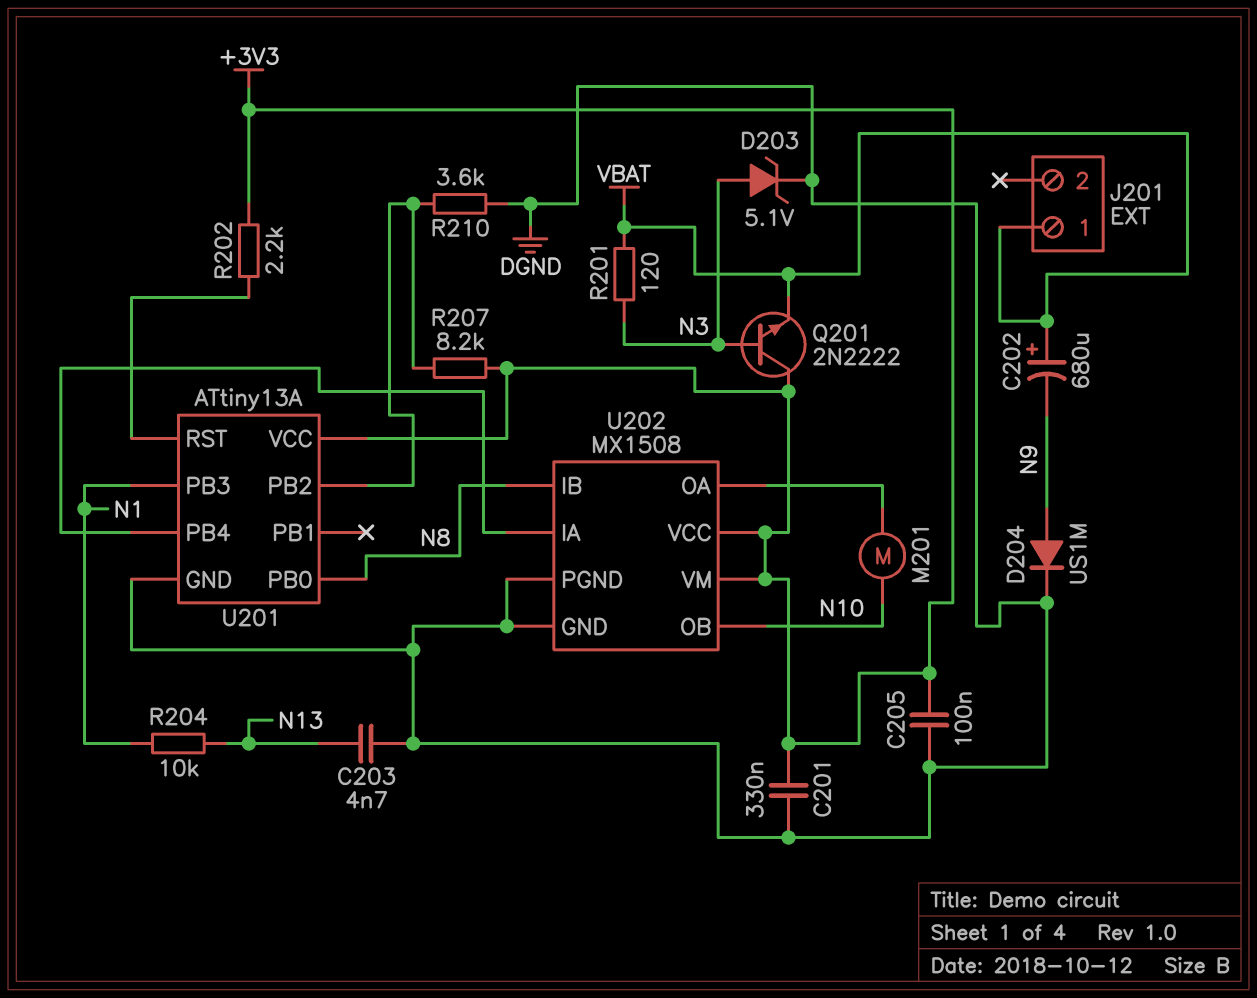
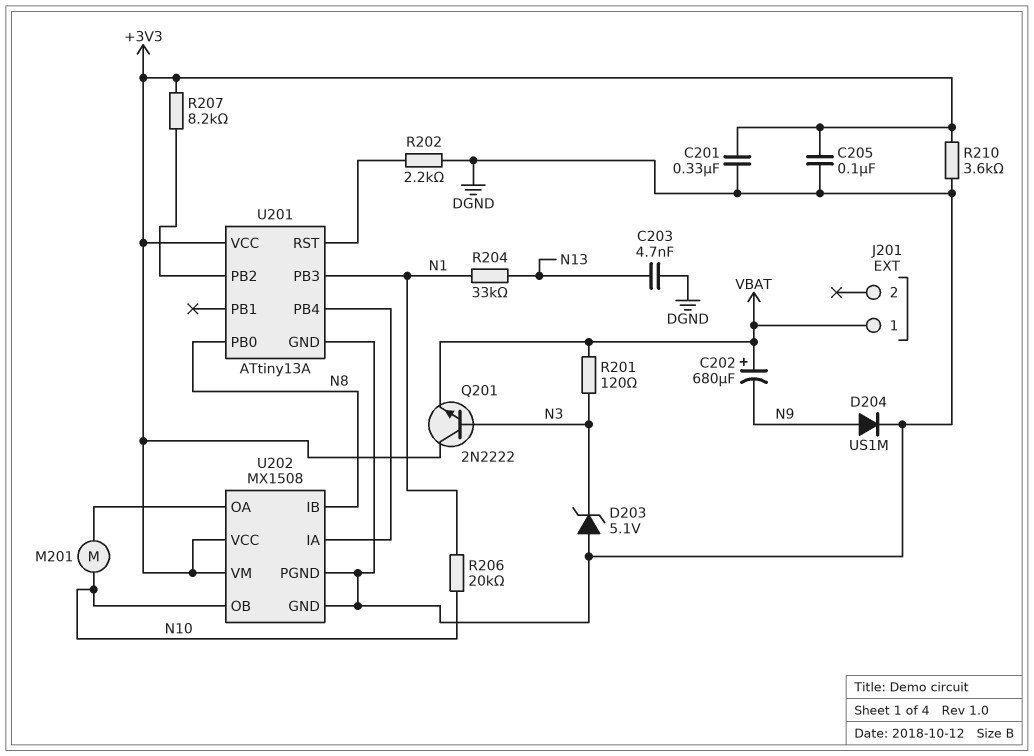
D203: zener 5.1V (A N3, K DGND) -> zener 5.1V (A DGND, K N3)
R202: 2.2k (+3V3, U201/RST) -> 2.2k (DGND, U201/RST)
R204: 10k (N1, N13) -> 33k (N1, N13)
R206: none -> 20k (N1, N10)
R210: 3.6k (DGND, U201/PB2) -> 3.6k (+3V3, DGND)

